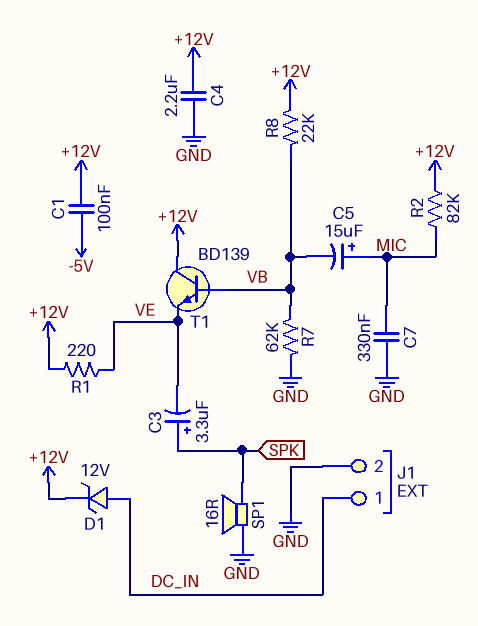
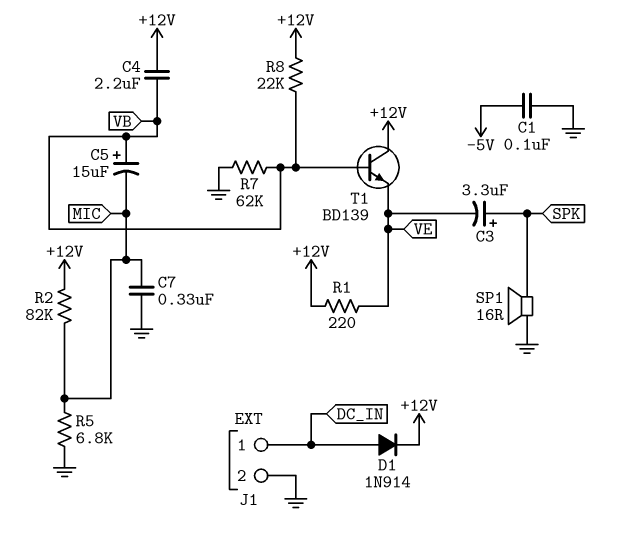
C1: 100nF (+12V, -5V) -> 100nF (-5V, GND)
C4: 2.2uF (+12V, GND) -> 2.2uF (+12V, VB)
C5: 15uF (plus MIC, minus VB) -> 15uF (plus VB, minus MIC)
D1: zener 12V (A DC_IN, K +12V) -> diode 1N914 (A DC_IN, K +12V)
R5: none -> 6.8k (GND, MIC)

